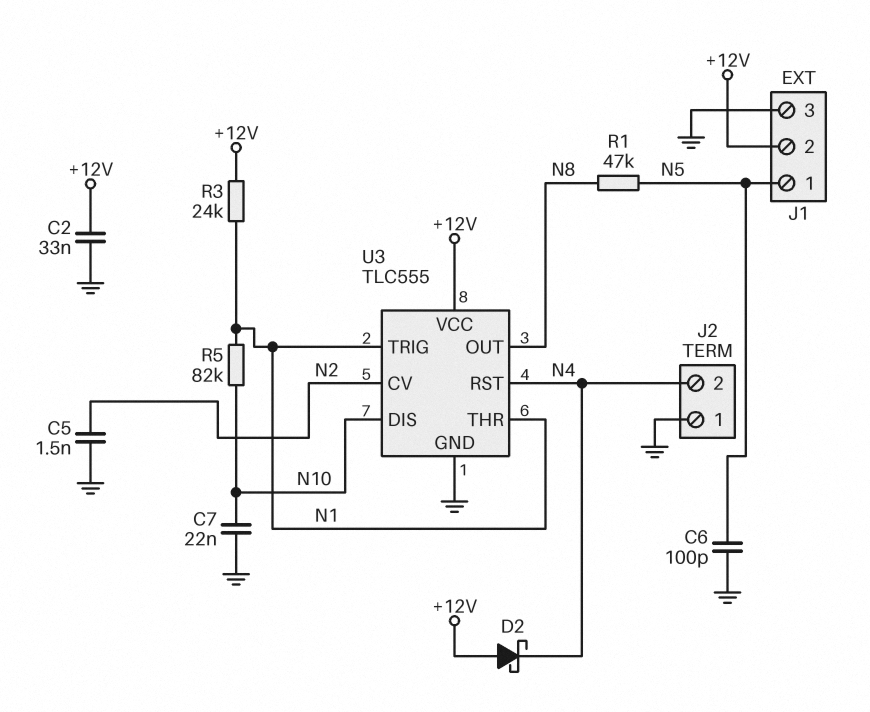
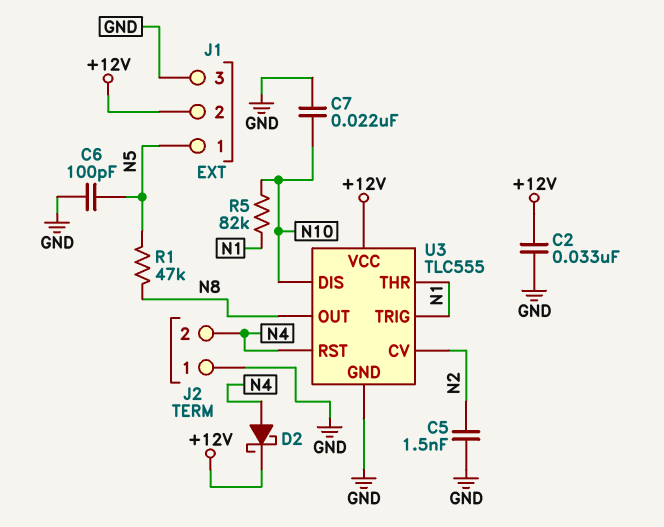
D2: schottky (A +12V, K N4) -> schottky (A N4, K +12V)
R3: 24k (+12V, N1) -> none

